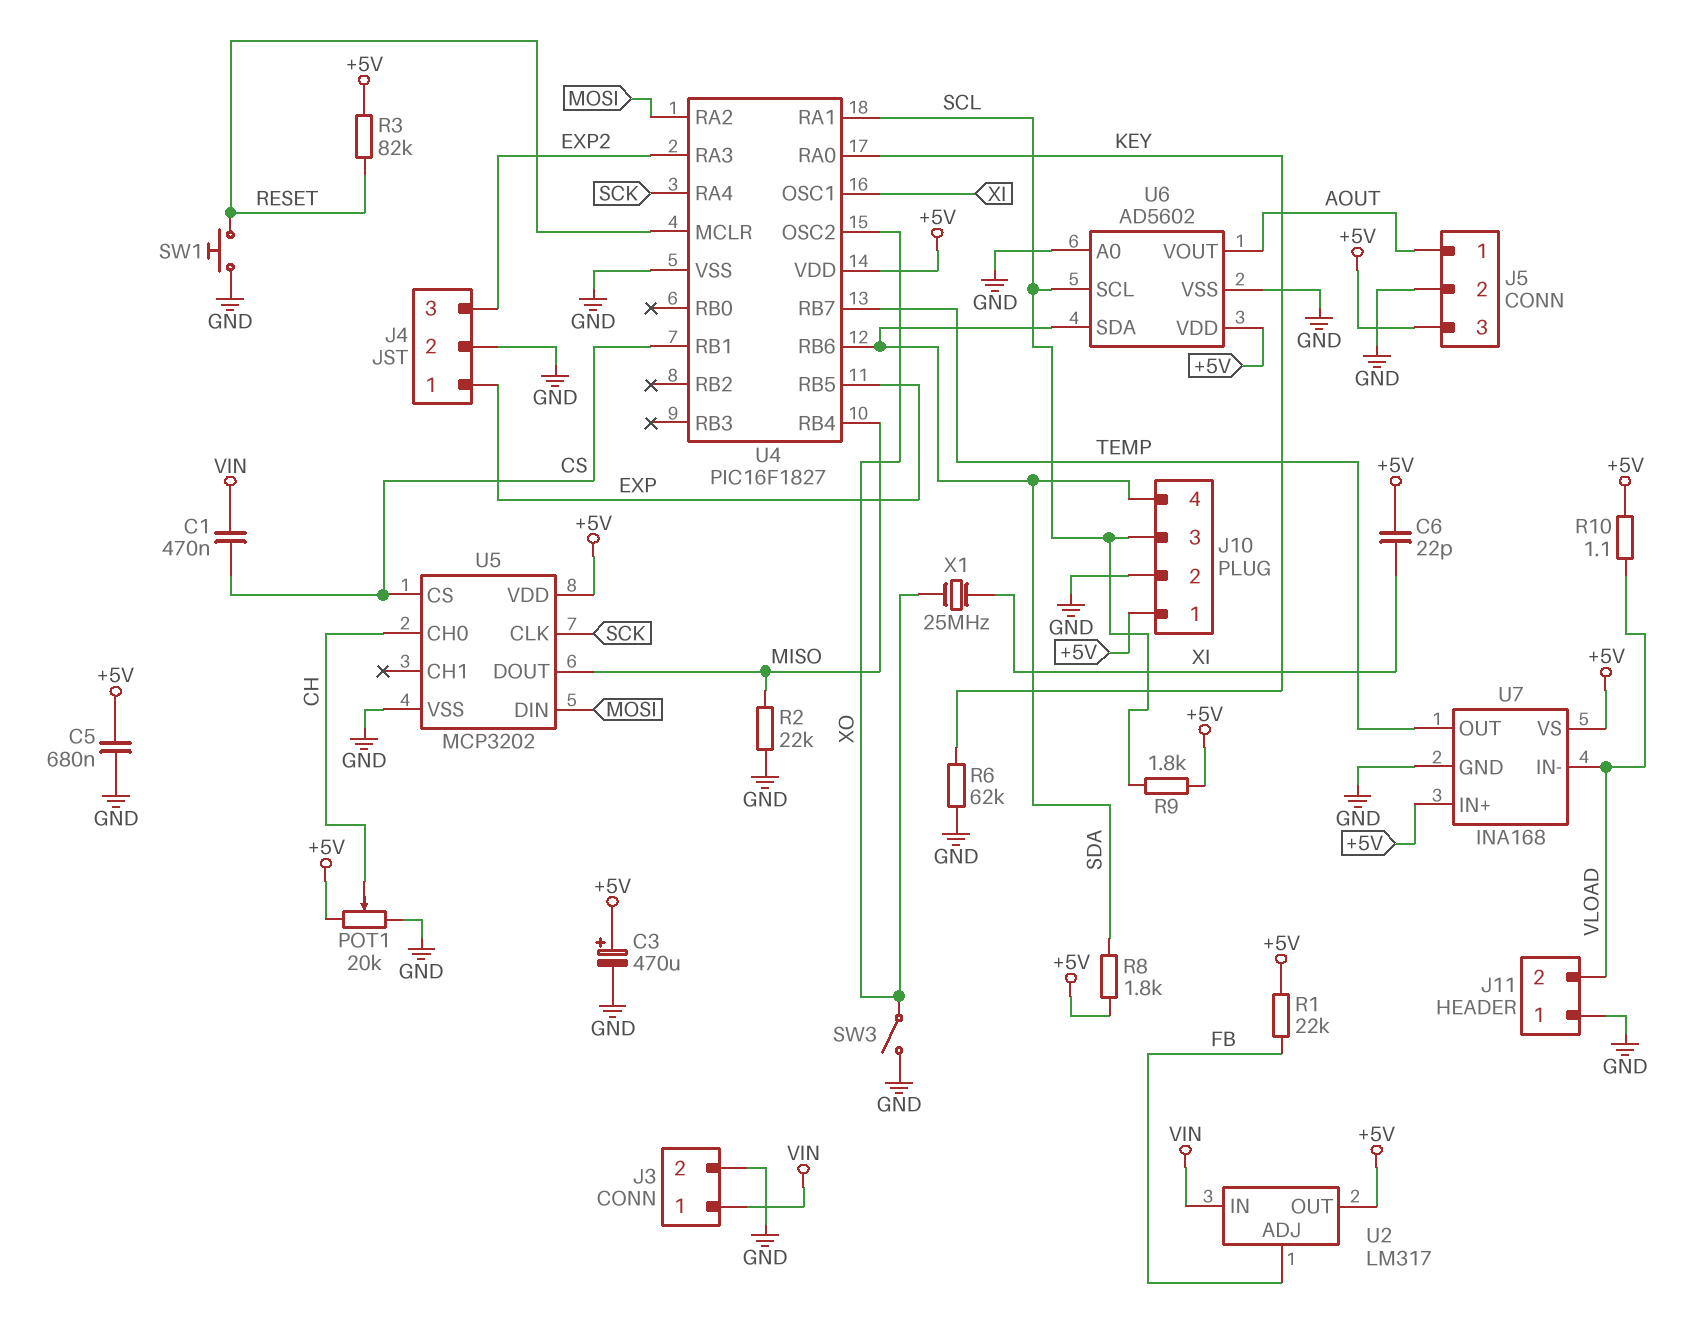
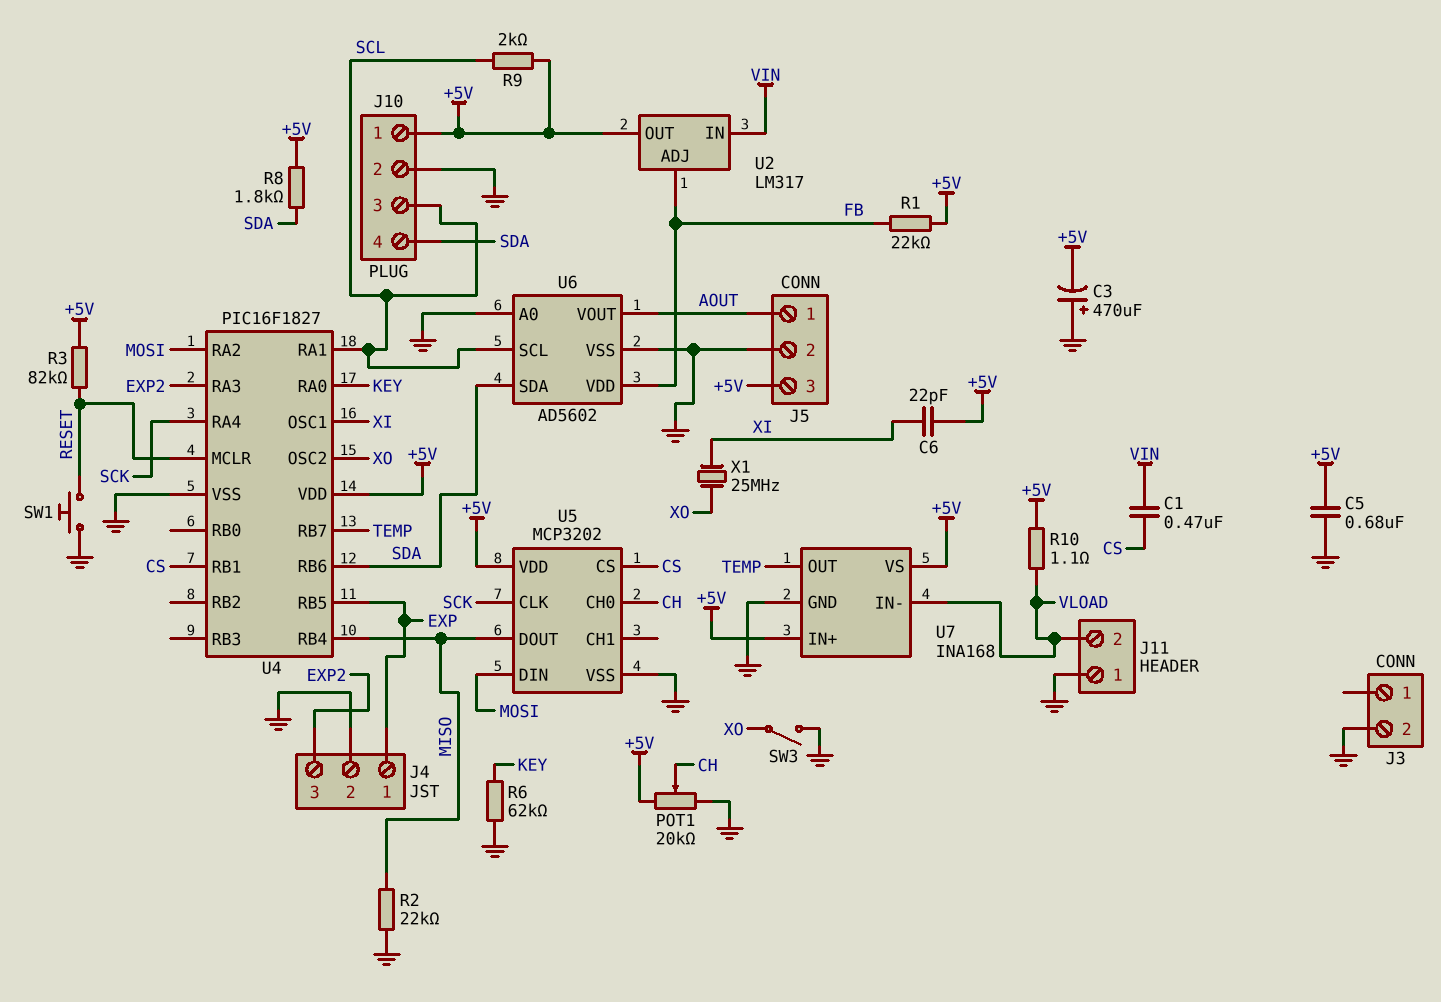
C3: 470uF (plus +5V, minus GND) -> 470uF (plus GND, minus +5V)
J3 pin 1: VIN -> none
R9: 1.8k (+5V, SCL) -> 2k (+5V, SCL)
U6 pin VDD: +5V -> FB

